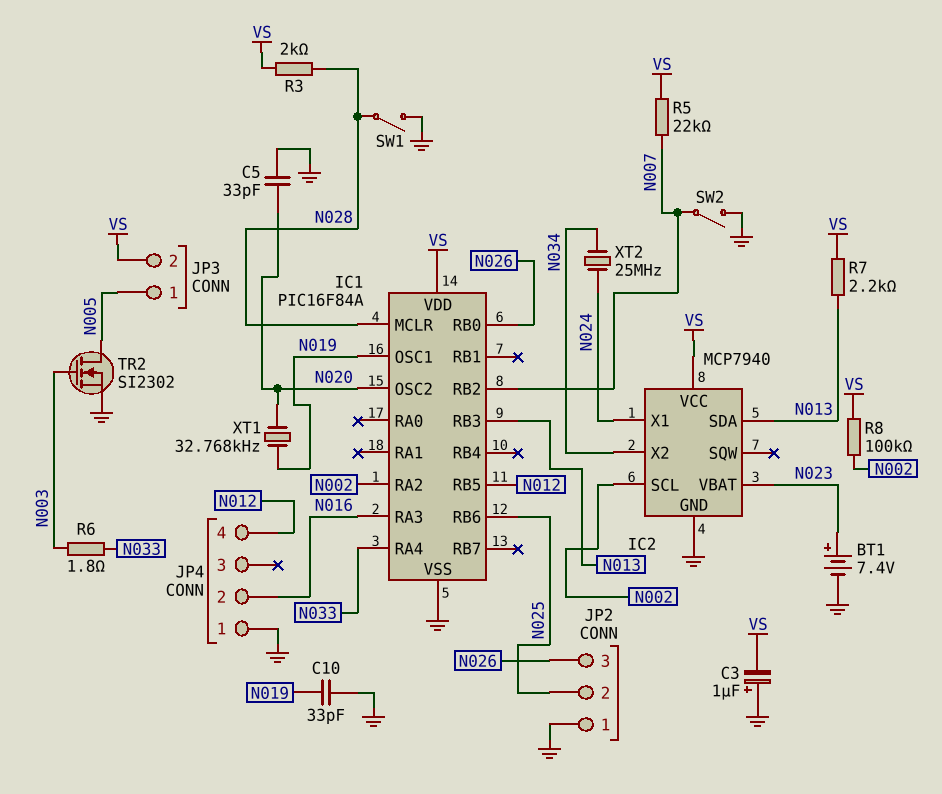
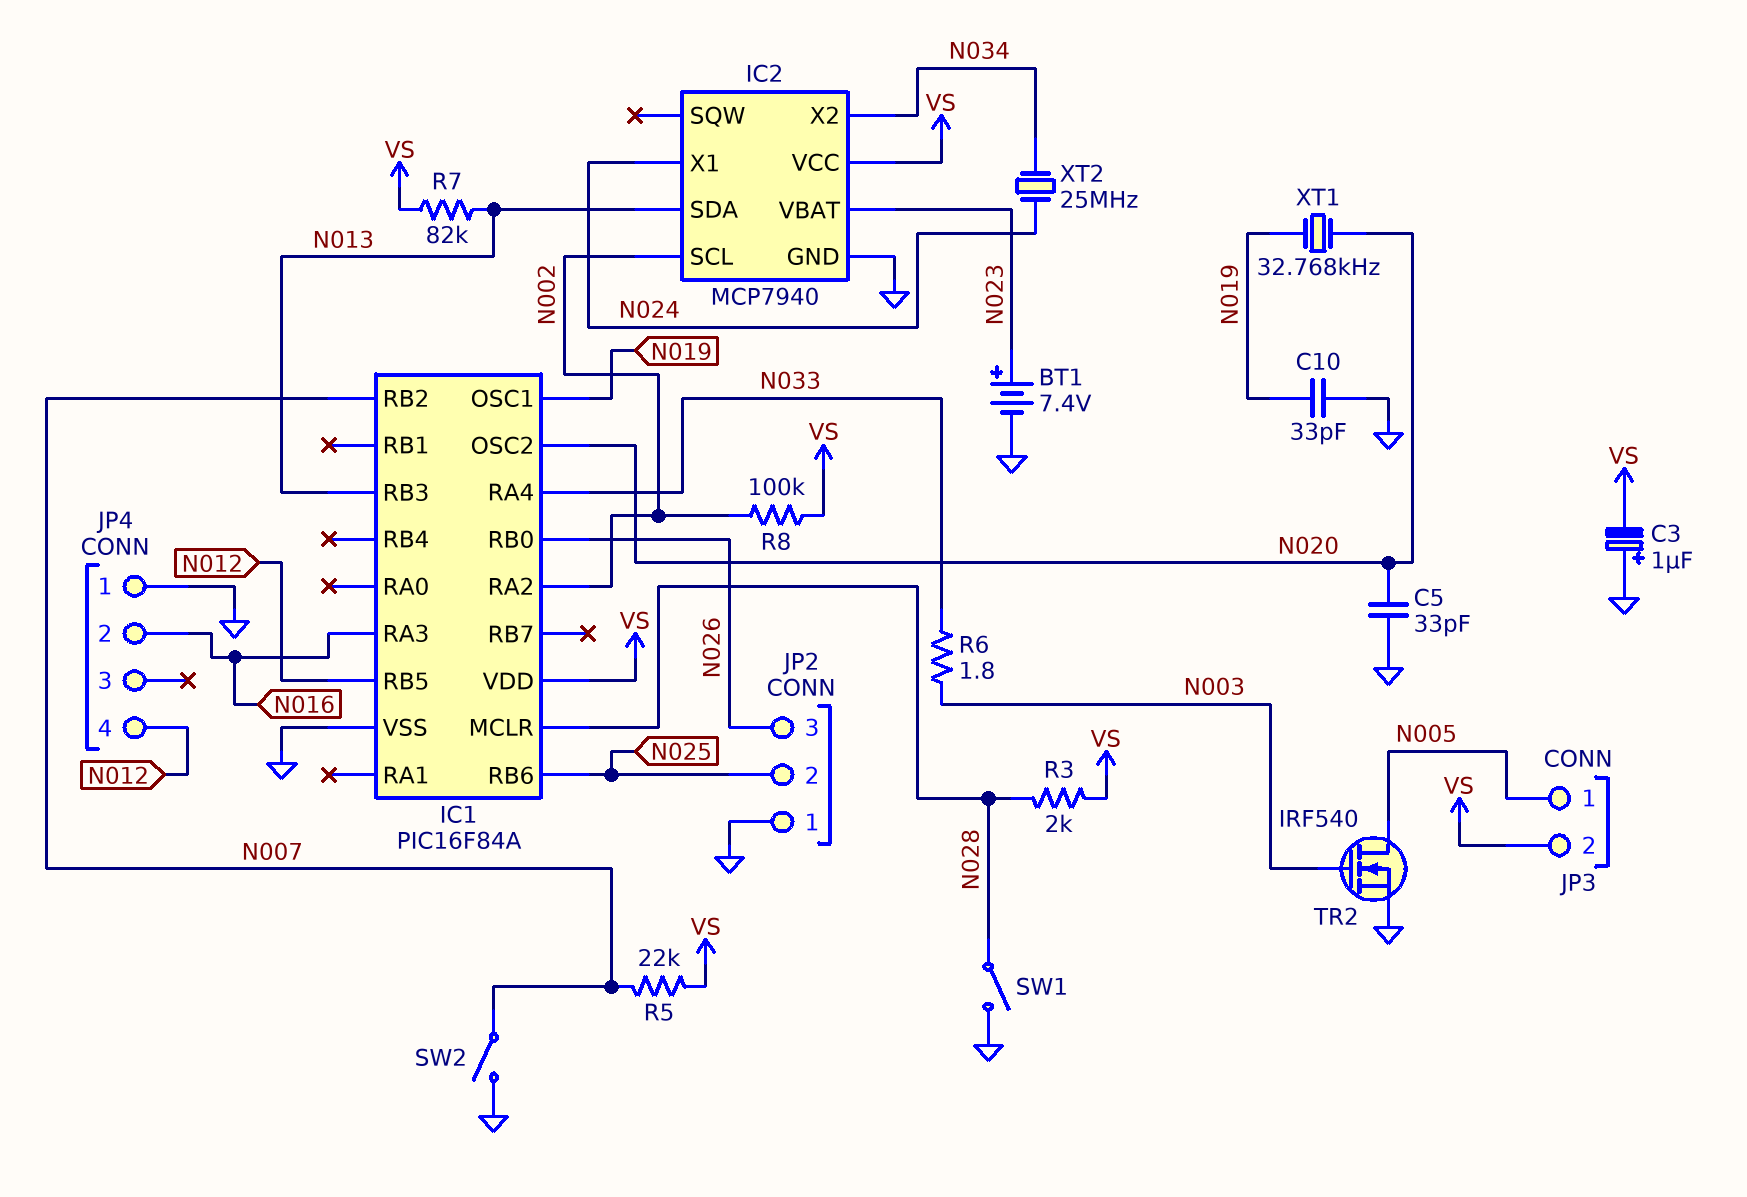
R7: 2.2k (N013, VS) -> 82k (N013, VS)
TR2: NMOS SI2302 (G N003, D N005, S GND) -> NMOS IRF540 (G N003, D N005, S GND)

